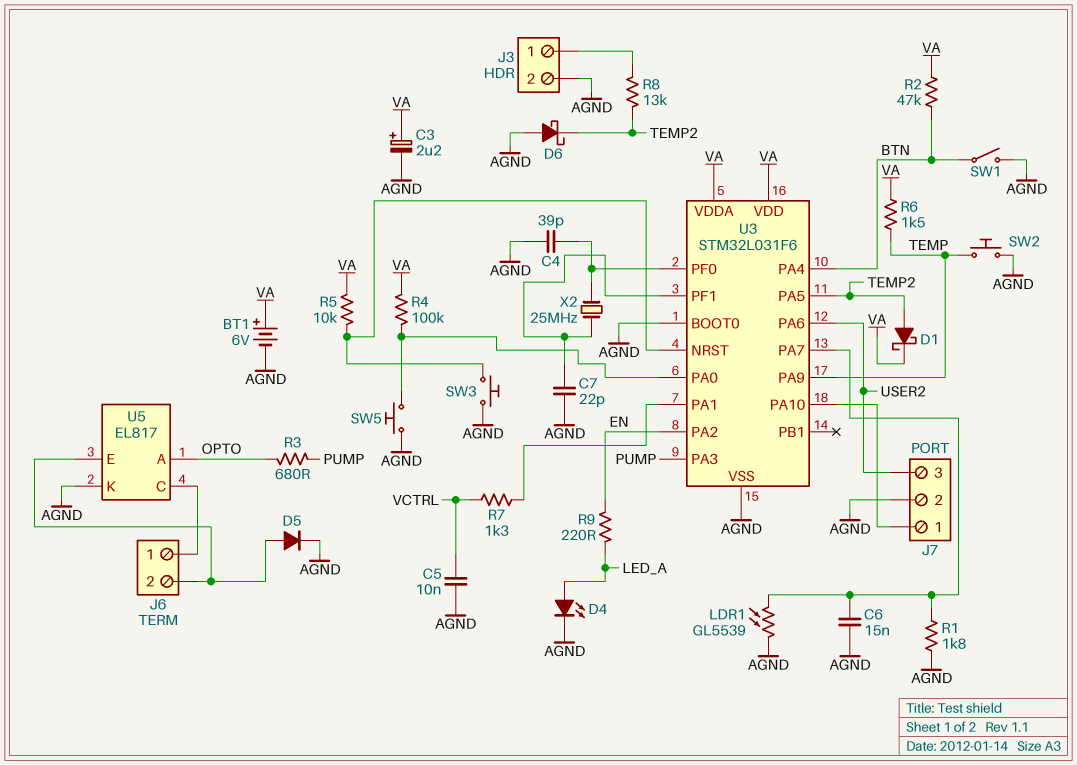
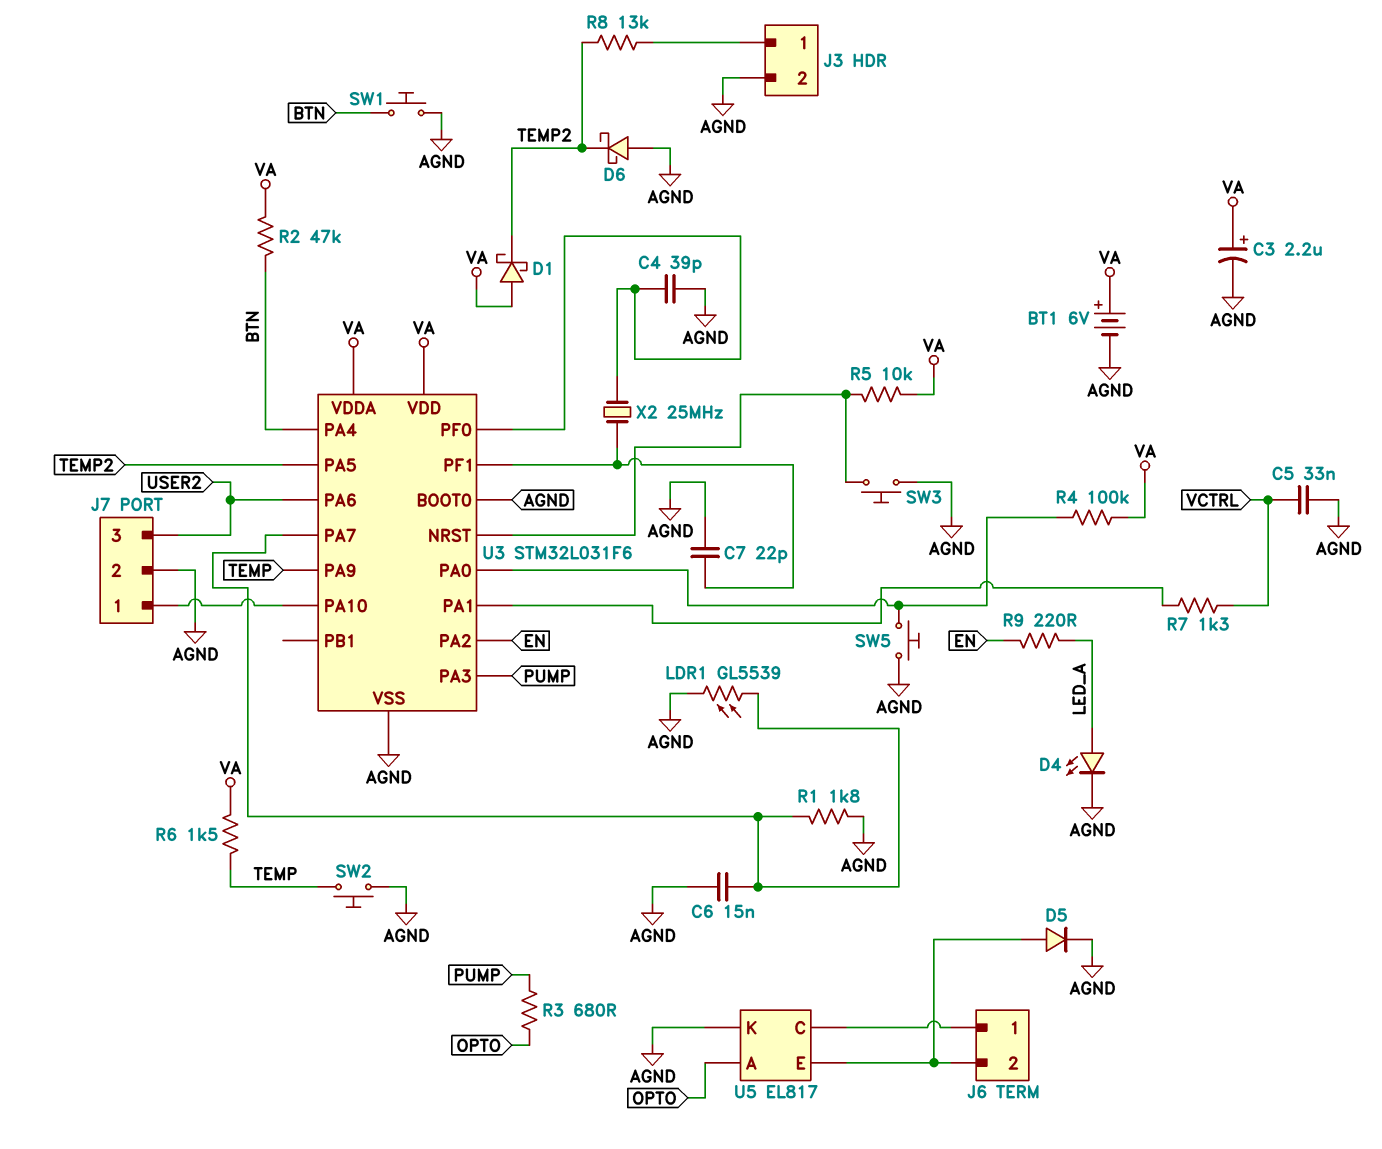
C5: 10nF (AGND, VCTRL) -> 33nF (AGND, VCTRL)
D1: schottky (A TEMP2, K VA) -> schottky (A VA, K TEMP2)
SW1: switch (AGND, BTN) -> button (AGND, BTN)

